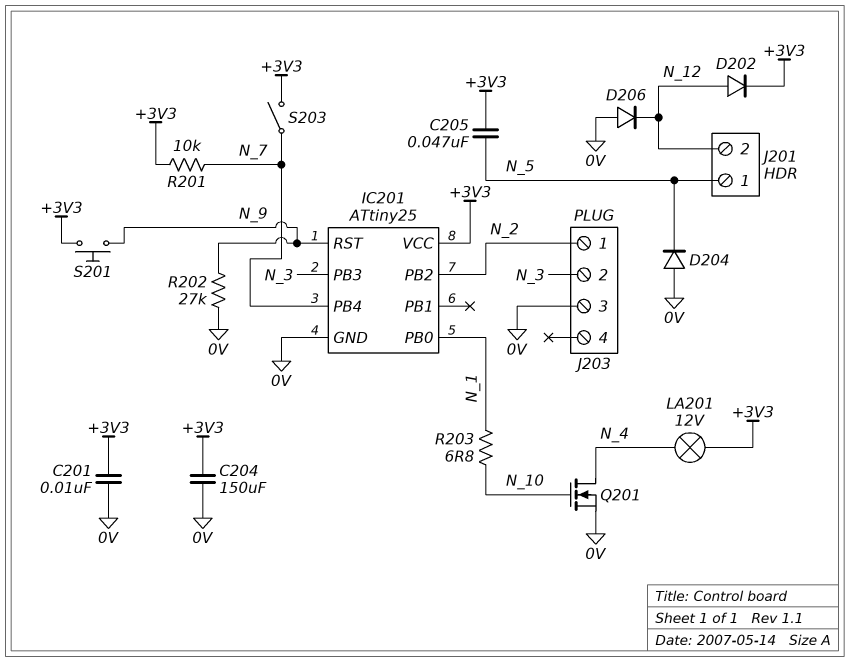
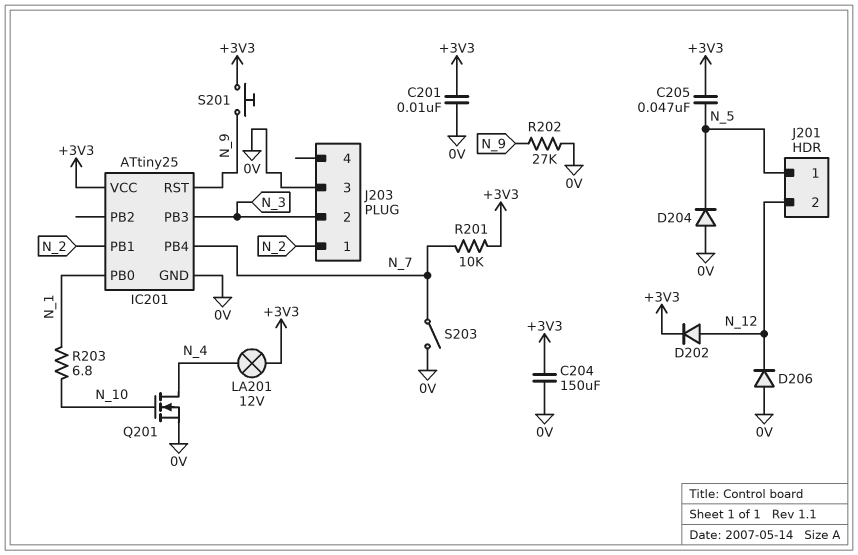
IC201 pin PB1: none -> N_2
IC201 pin PB2: N_2 -> none
S203: switch (+3V3, N_7) -> switch (0V, N_7)

